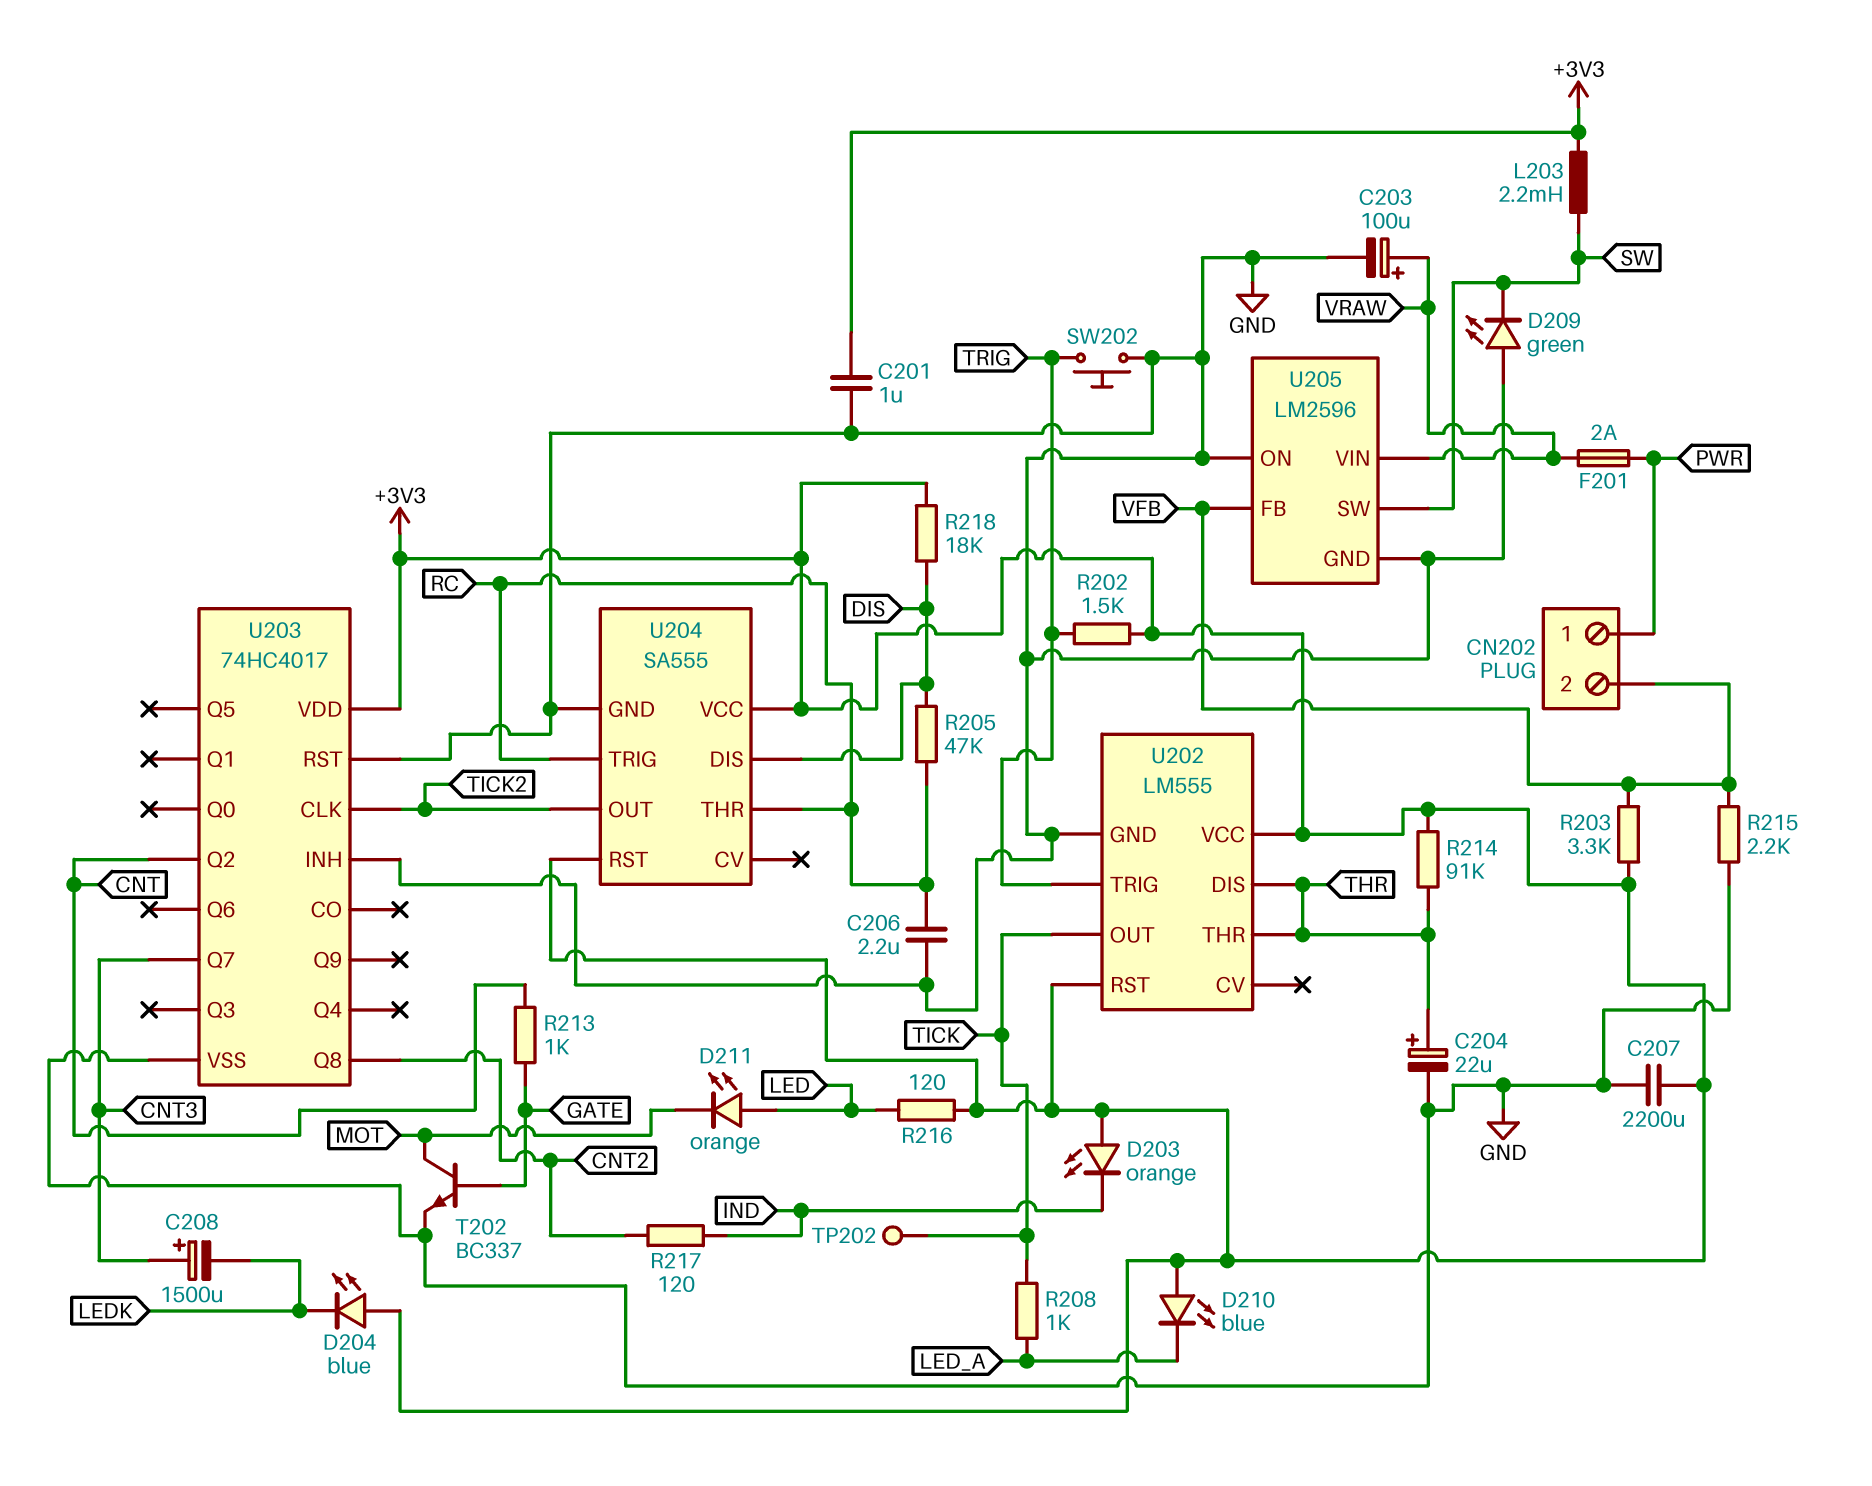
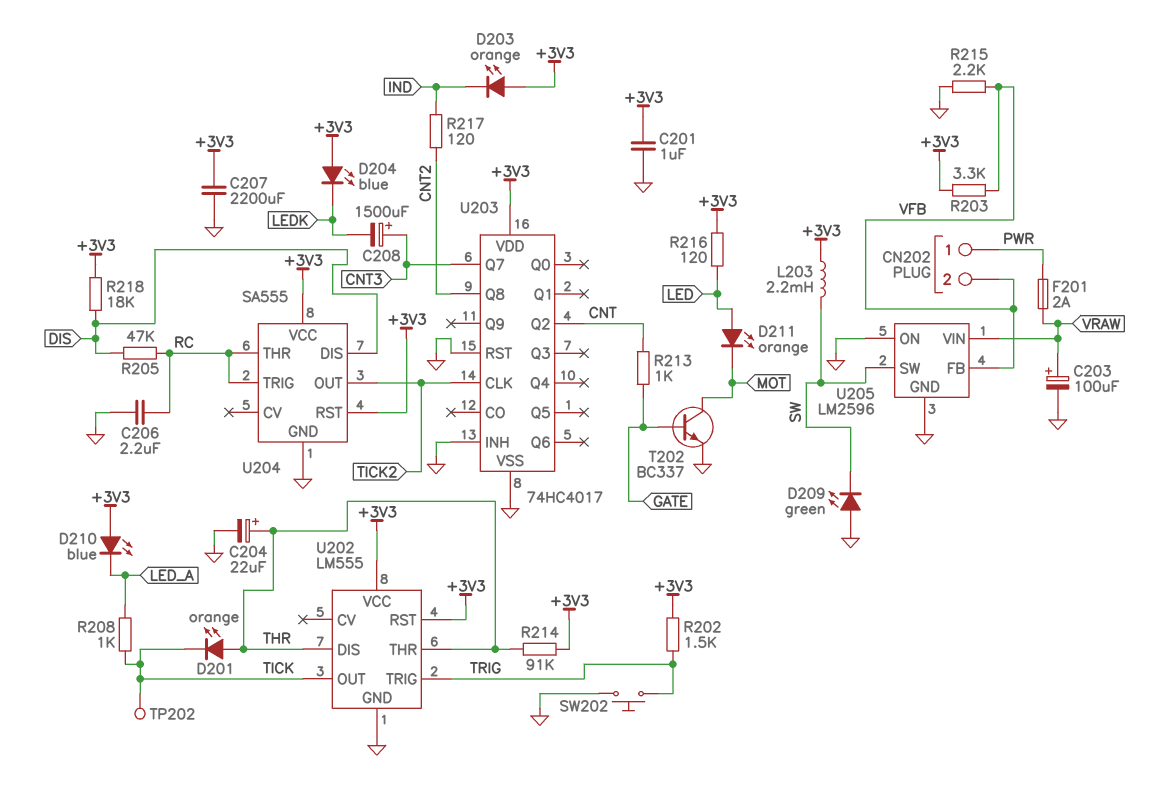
D201: none -> LED orange (A THR, K TICK)

